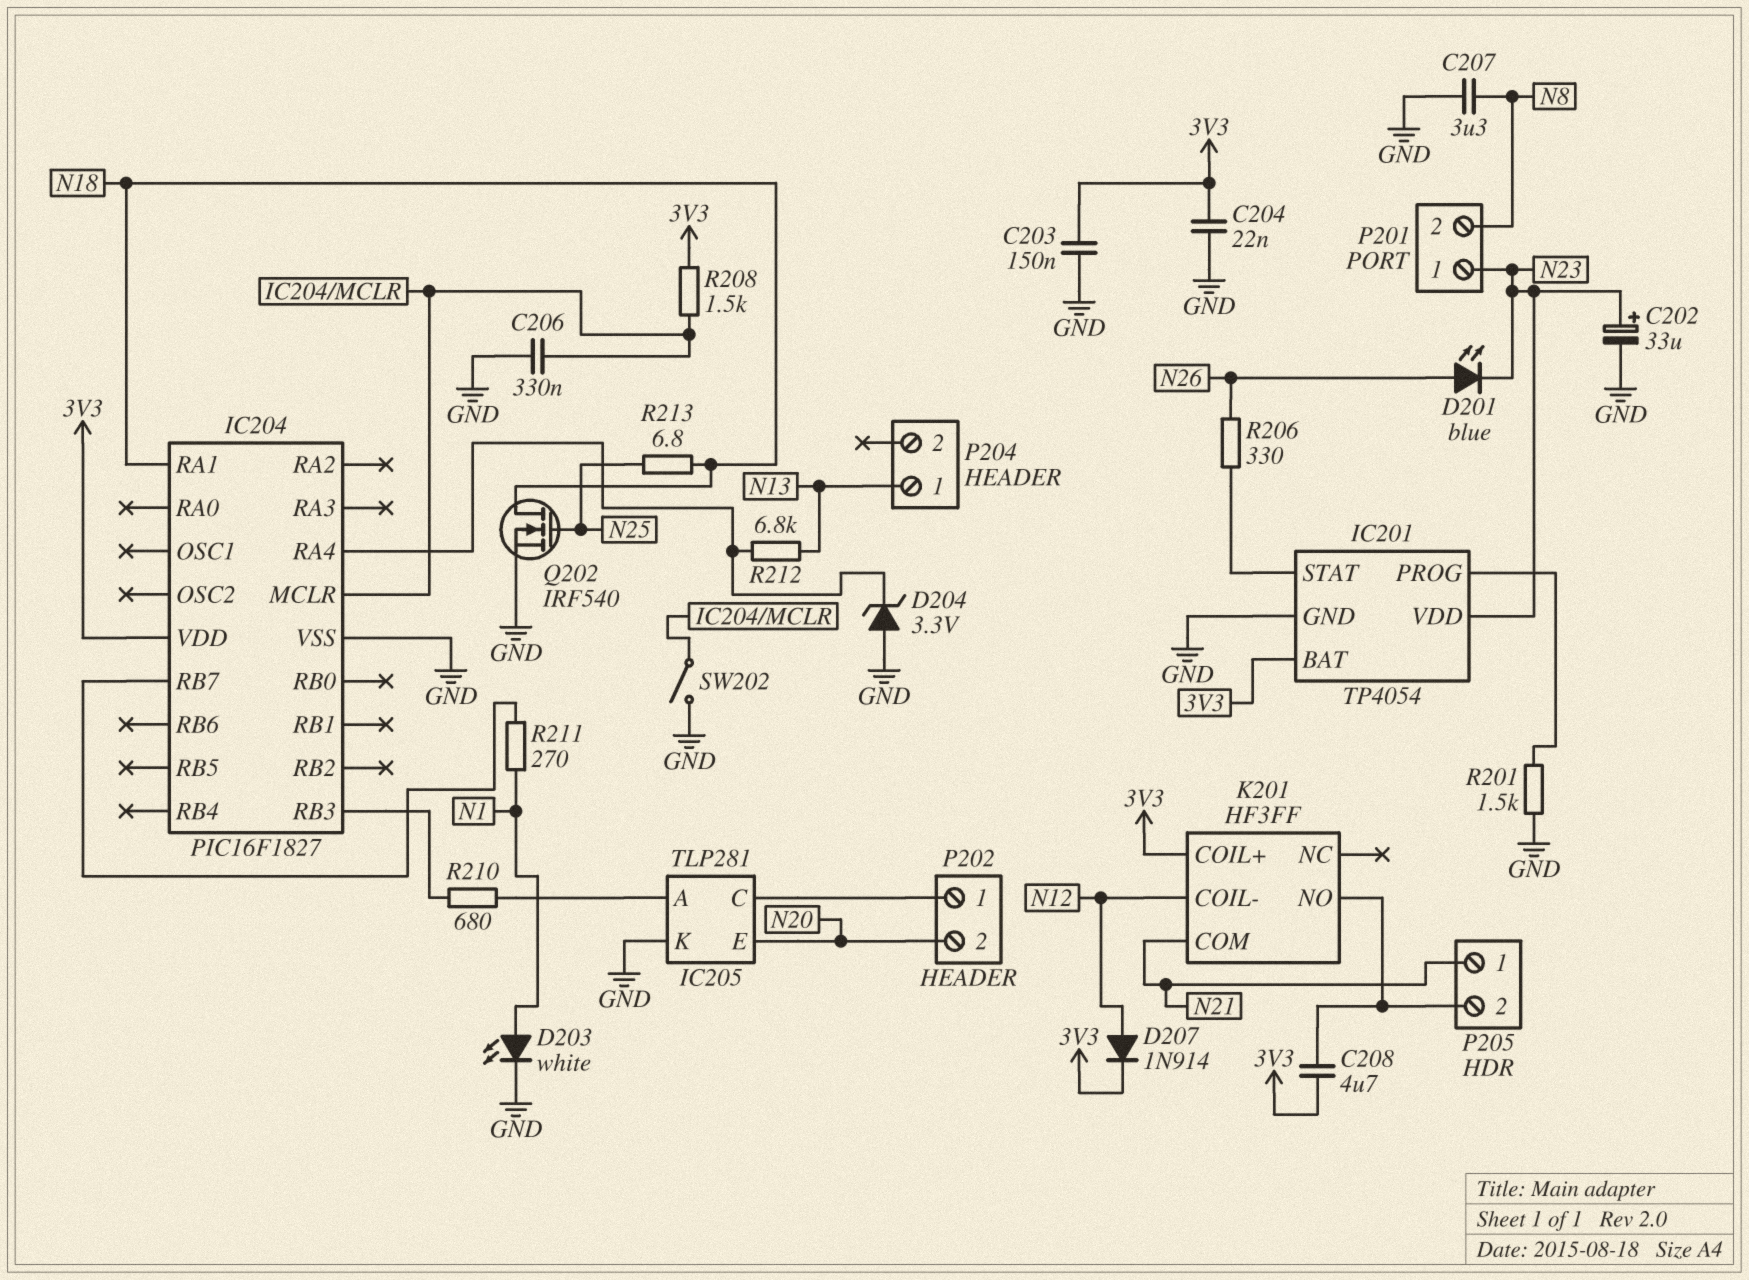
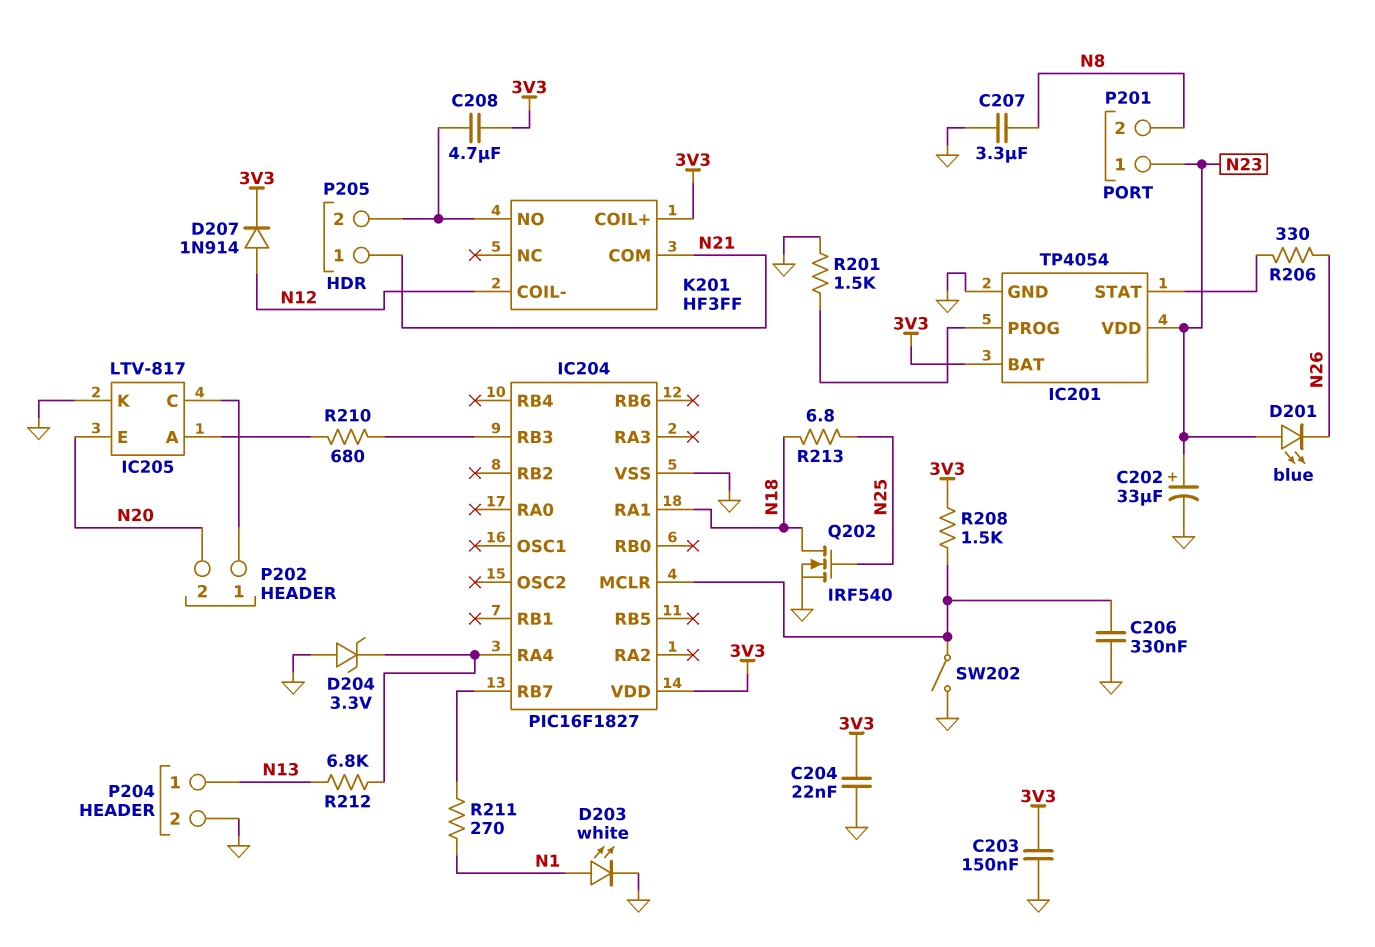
D201: LED blue (A N26, K N23) -> LED blue (A N23, K N26)
IC205: TLP281 -> LTV-817
P204 pin 2: none -> GND

